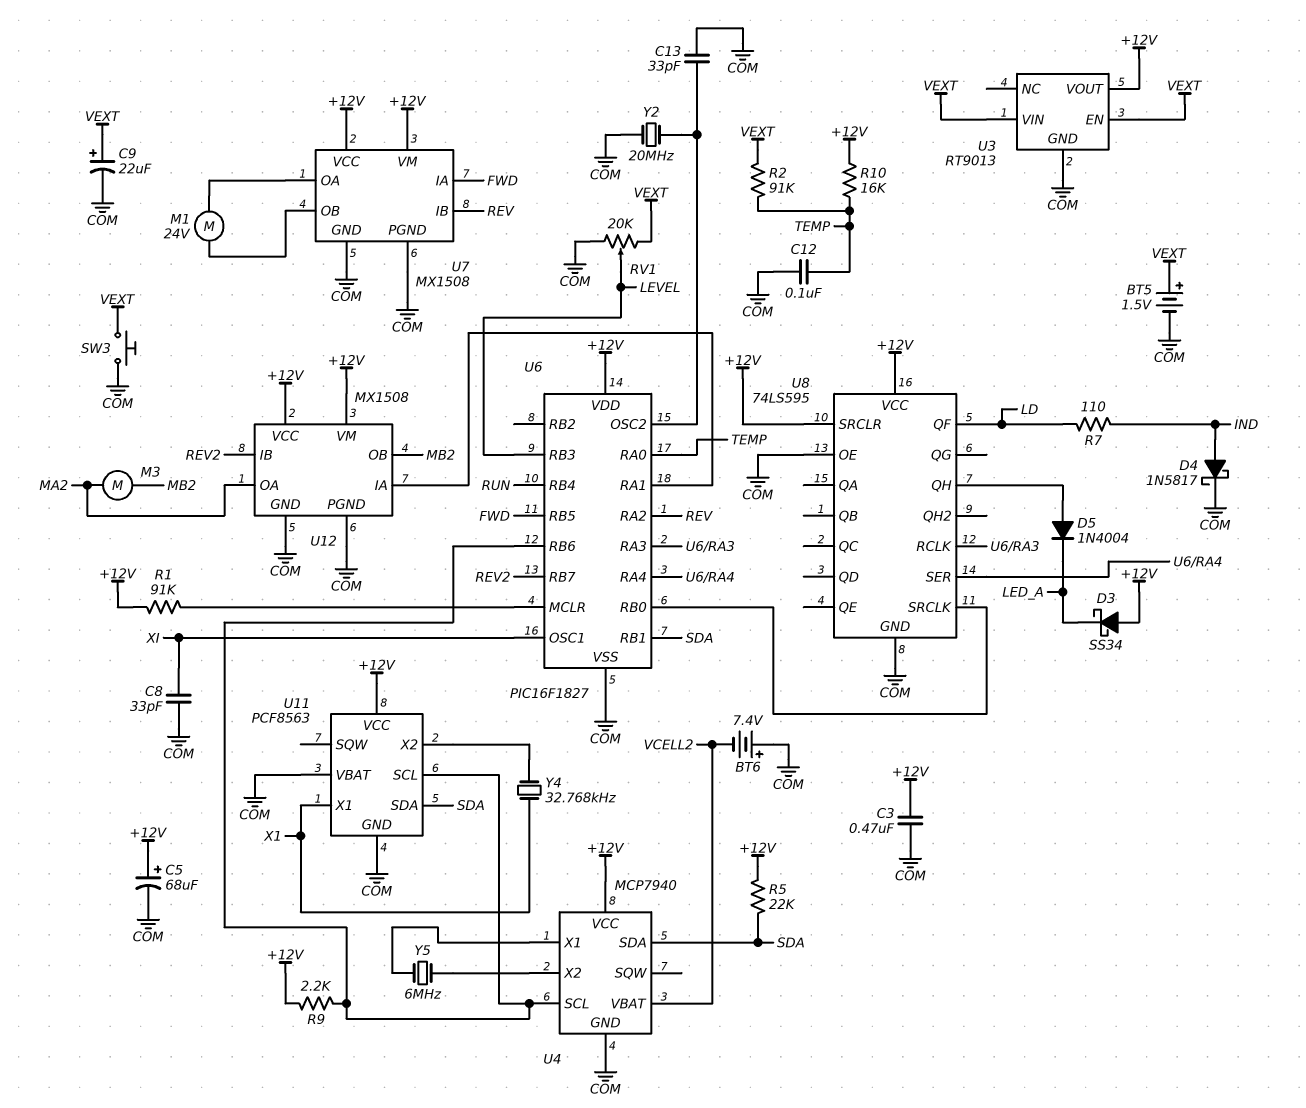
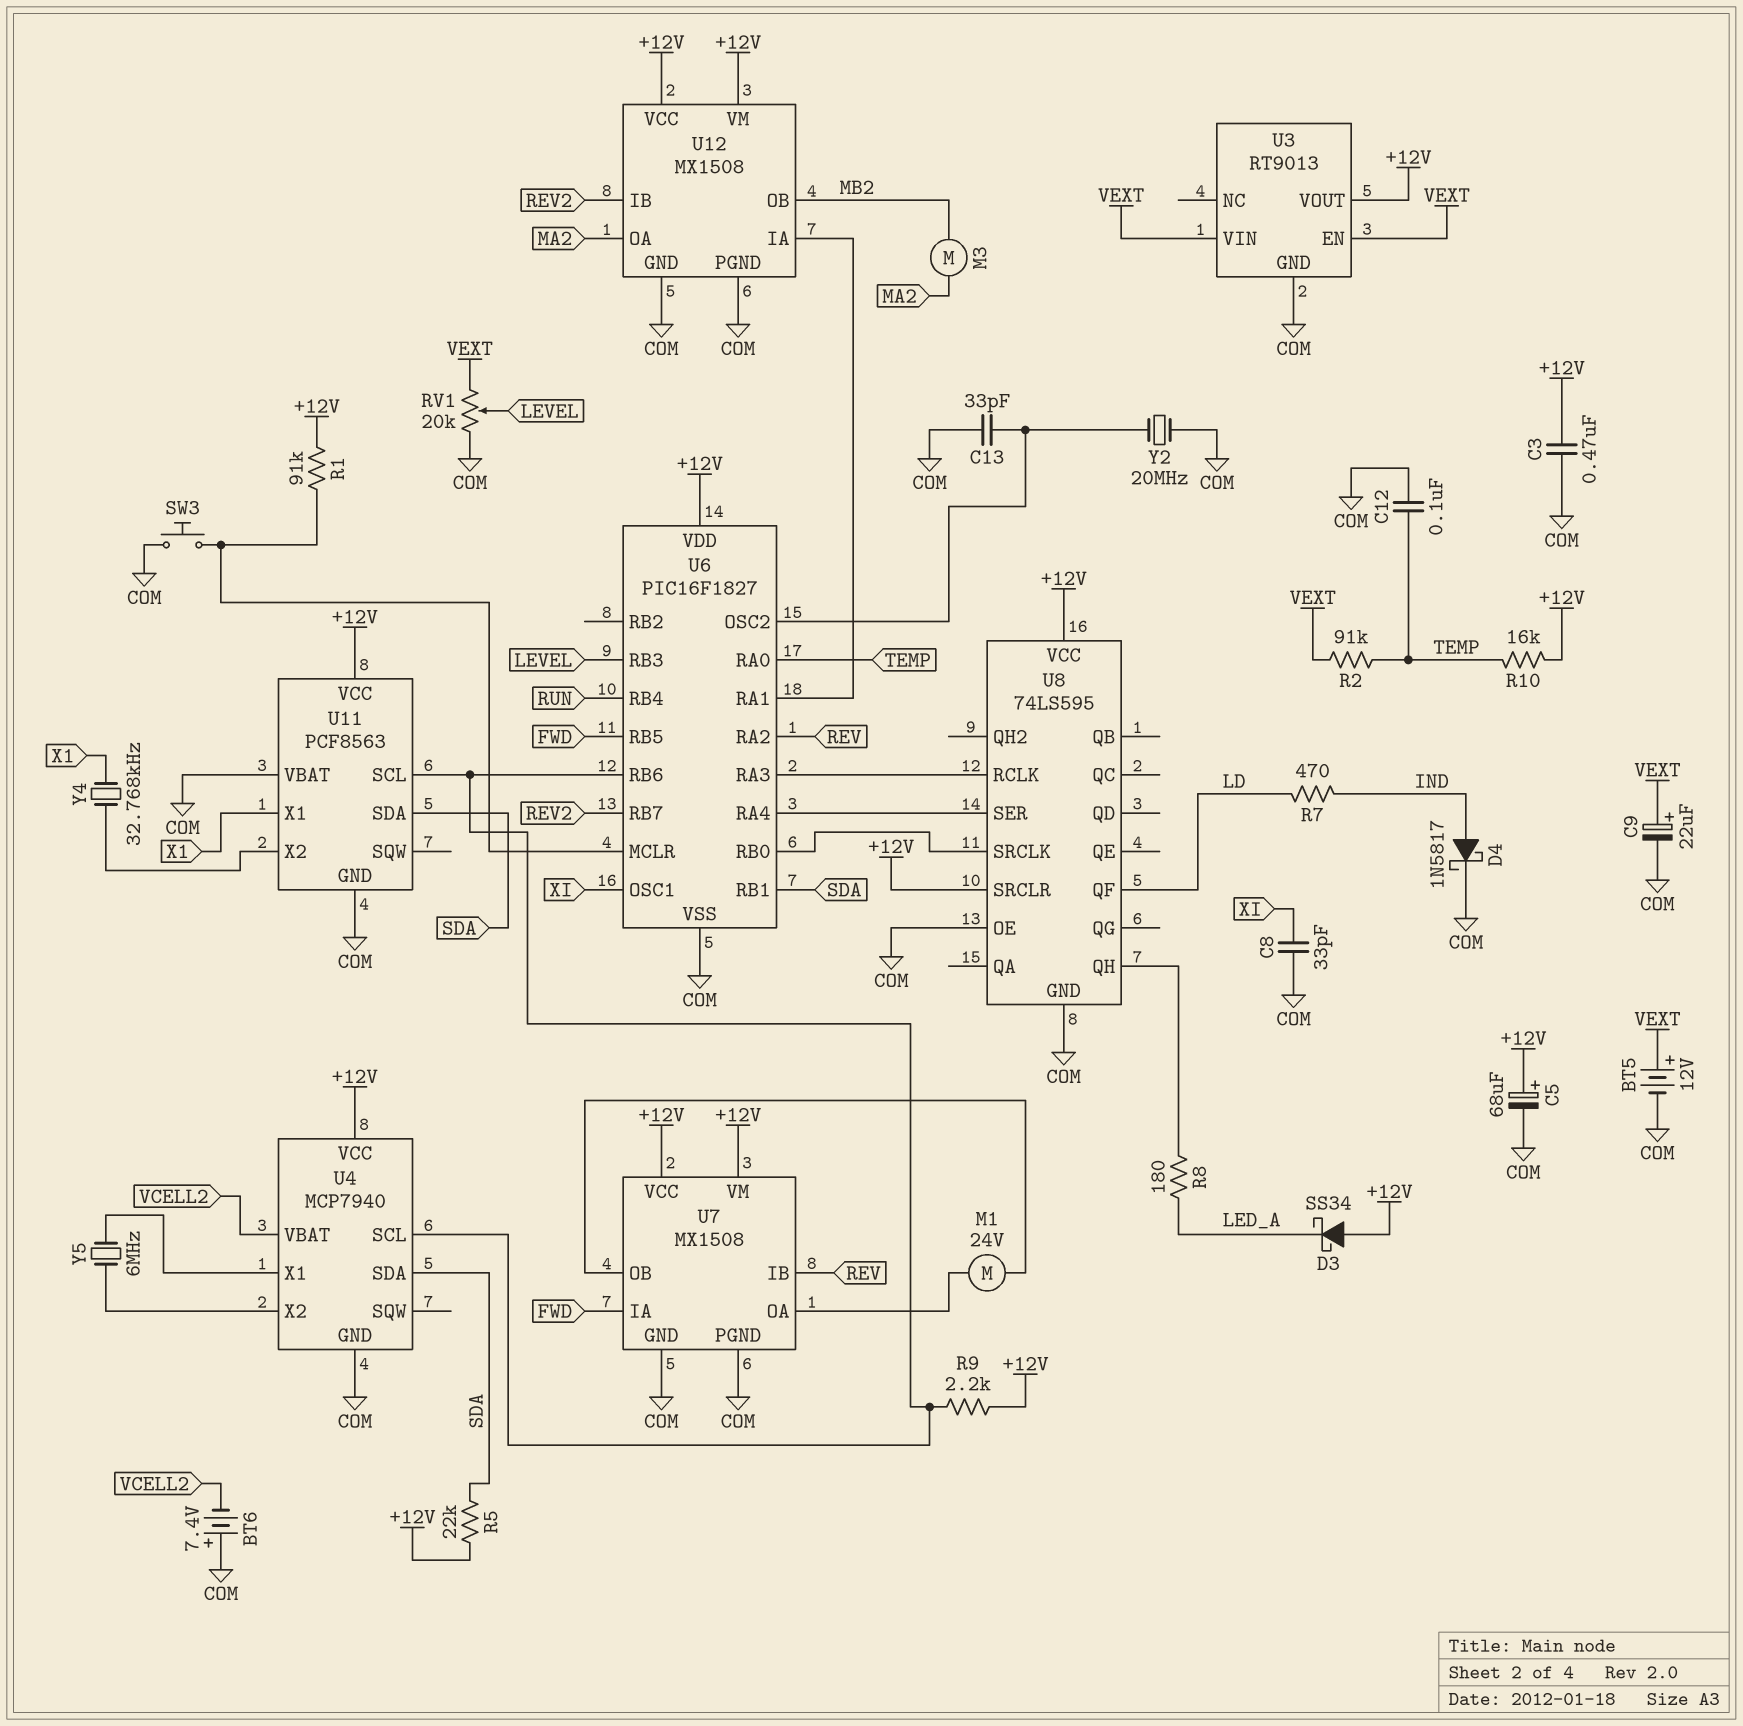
BT5: 1.5V (plus VEXT, minus COM) -> 12V (plus VEXT, minus COM)
D5: diode 1N4004 (A U8/QH, K LED_A) -> none
R7: 110 (IND, LD) -> 470 (IND, LD)
R8: none -> 180 (LED_A, U8/QH)
SW3: button (COM, VEXT) -> button (COM, U6/MCLR)

